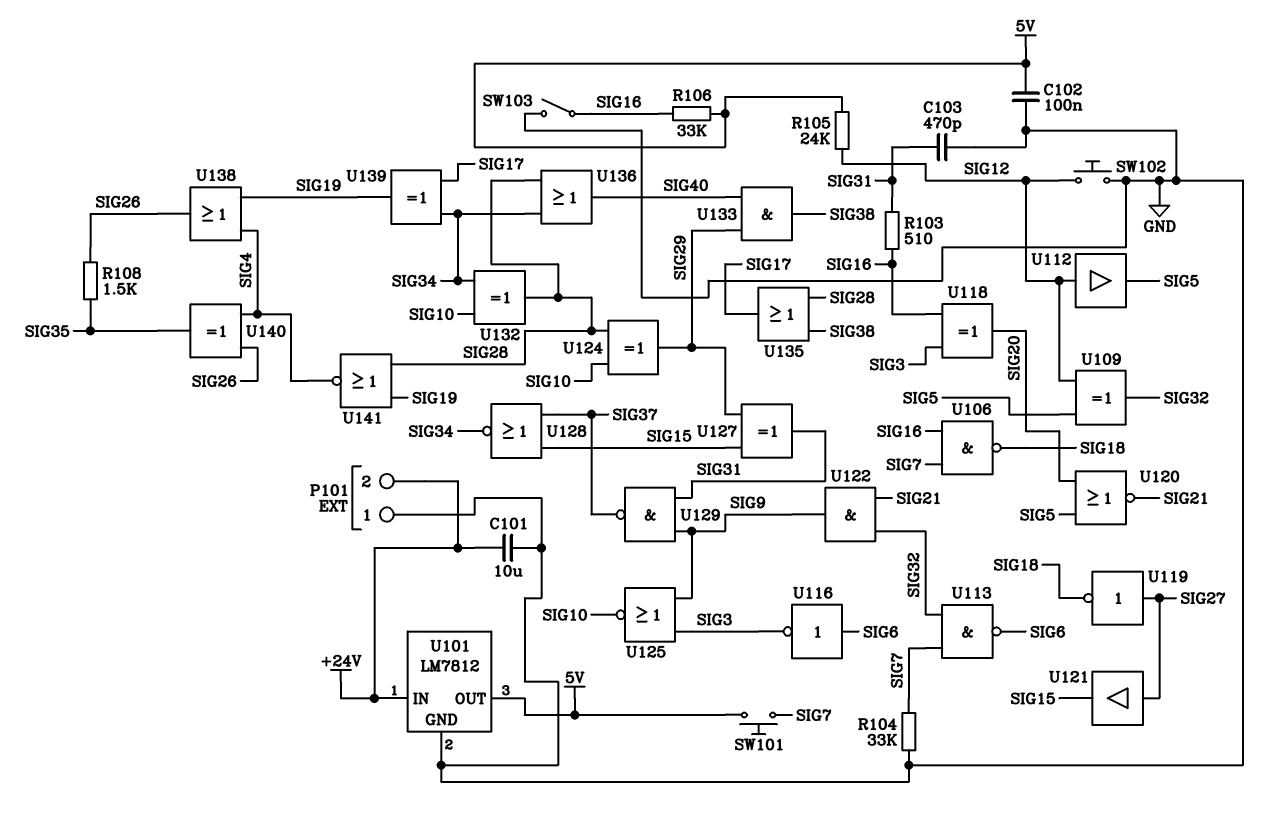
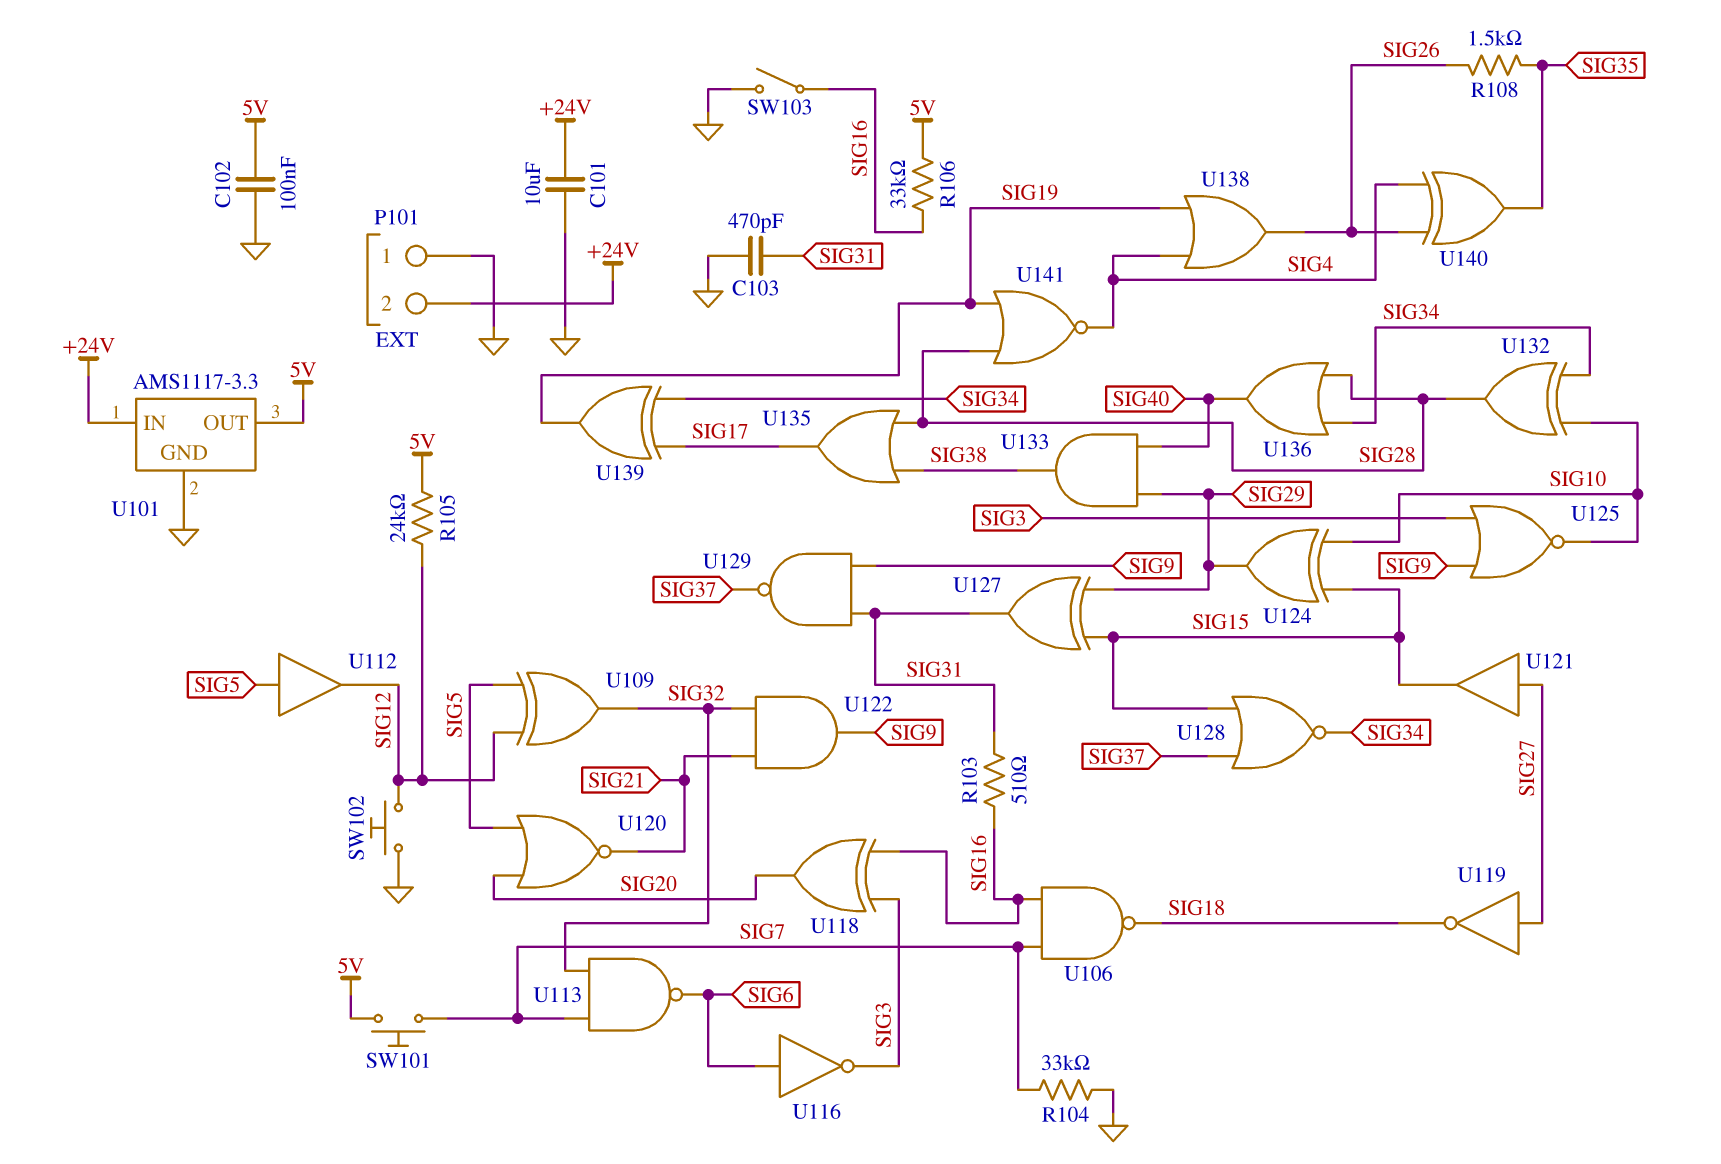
U101: LM7812 -> AMS1117-3.3
U112: buffer (in SIG12, out SIG5) -> buffer (in SIG5, out SIG12)
U124: XOR (in SIG10, in SIG28, out SIG29) -> XOR (in SIG10, in SIG15, out SIG29)

